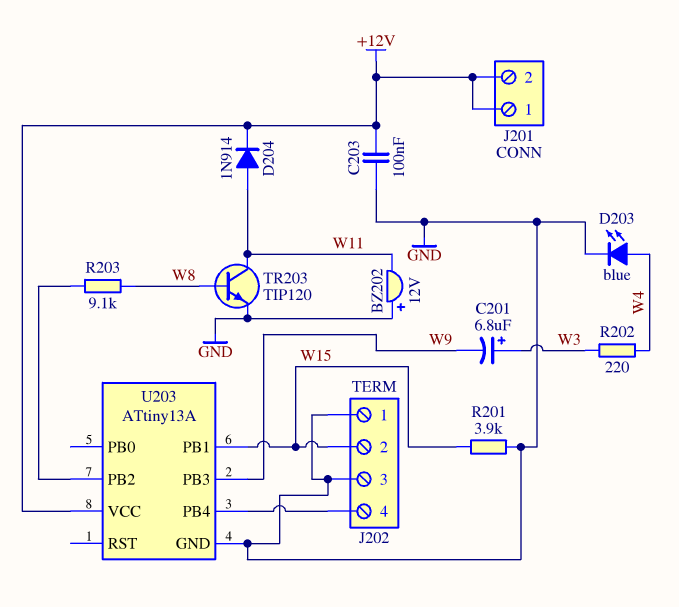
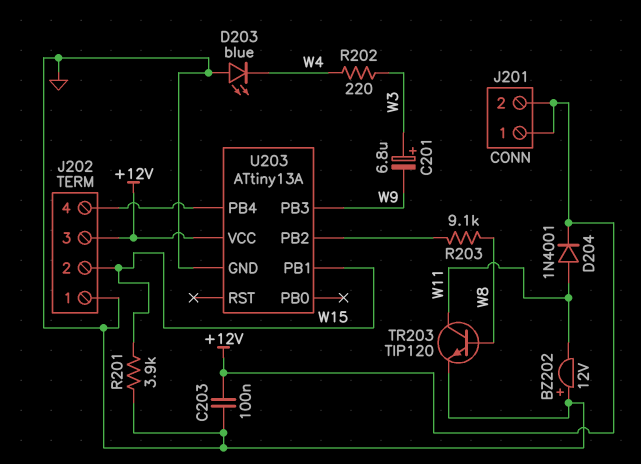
D203: LED blue (A W4, K GND) -> LED blue (A GND, K W4)
D204: diode 1N914 (A W11, K +12V) -> diode 1N4001 (A W11, K +12V)
J202 pin 3: GND -> +12V

